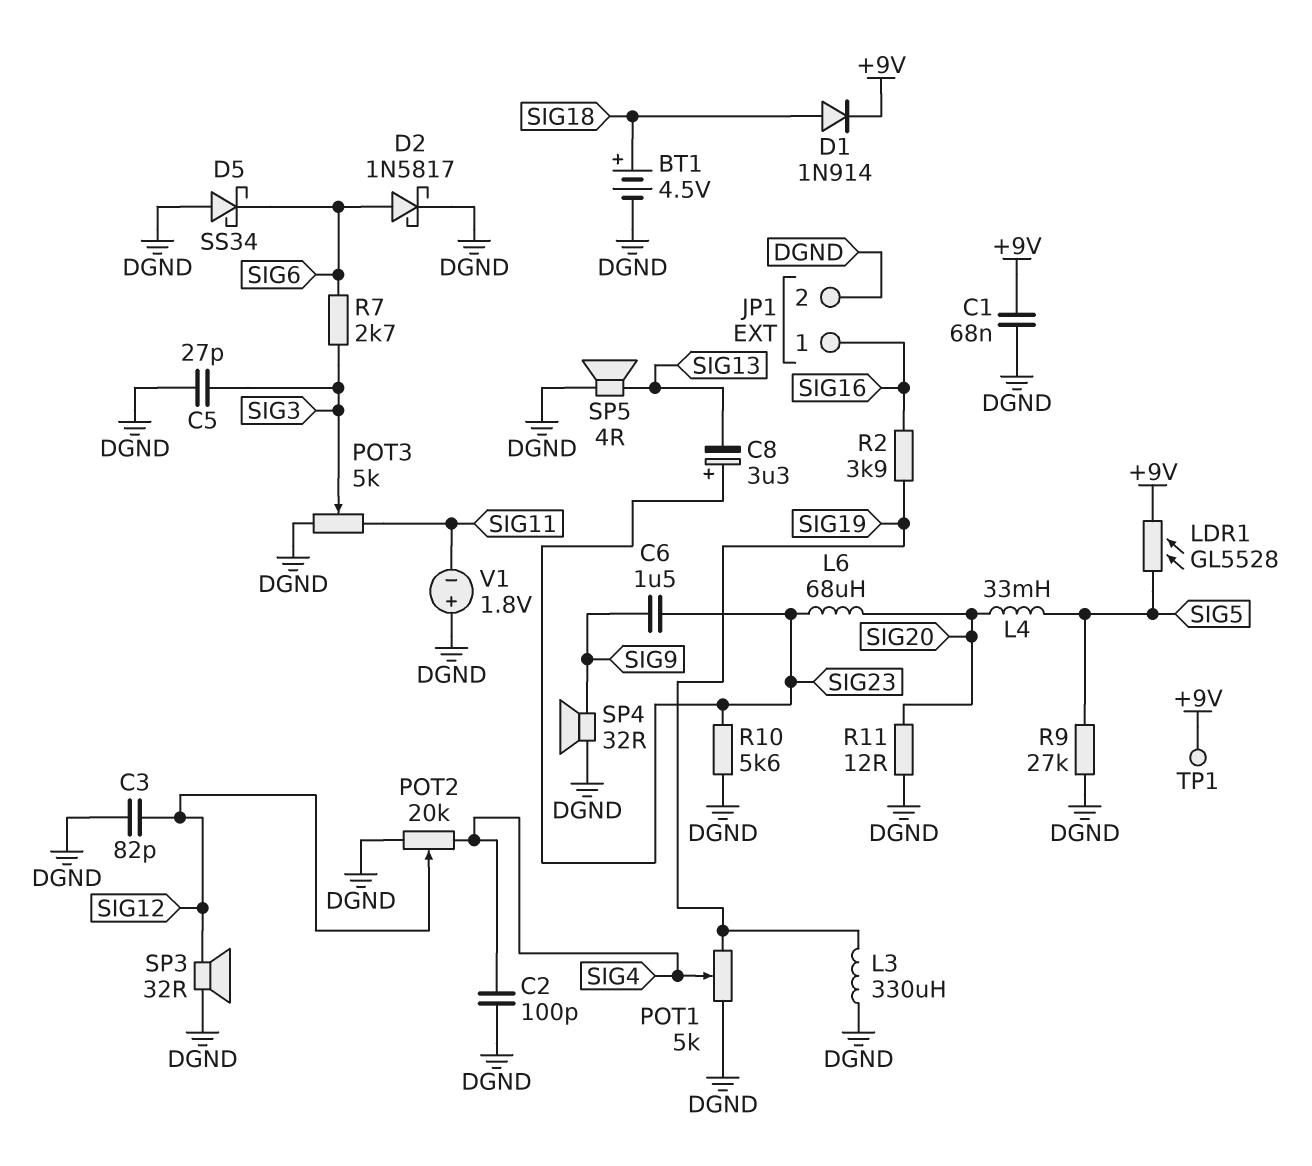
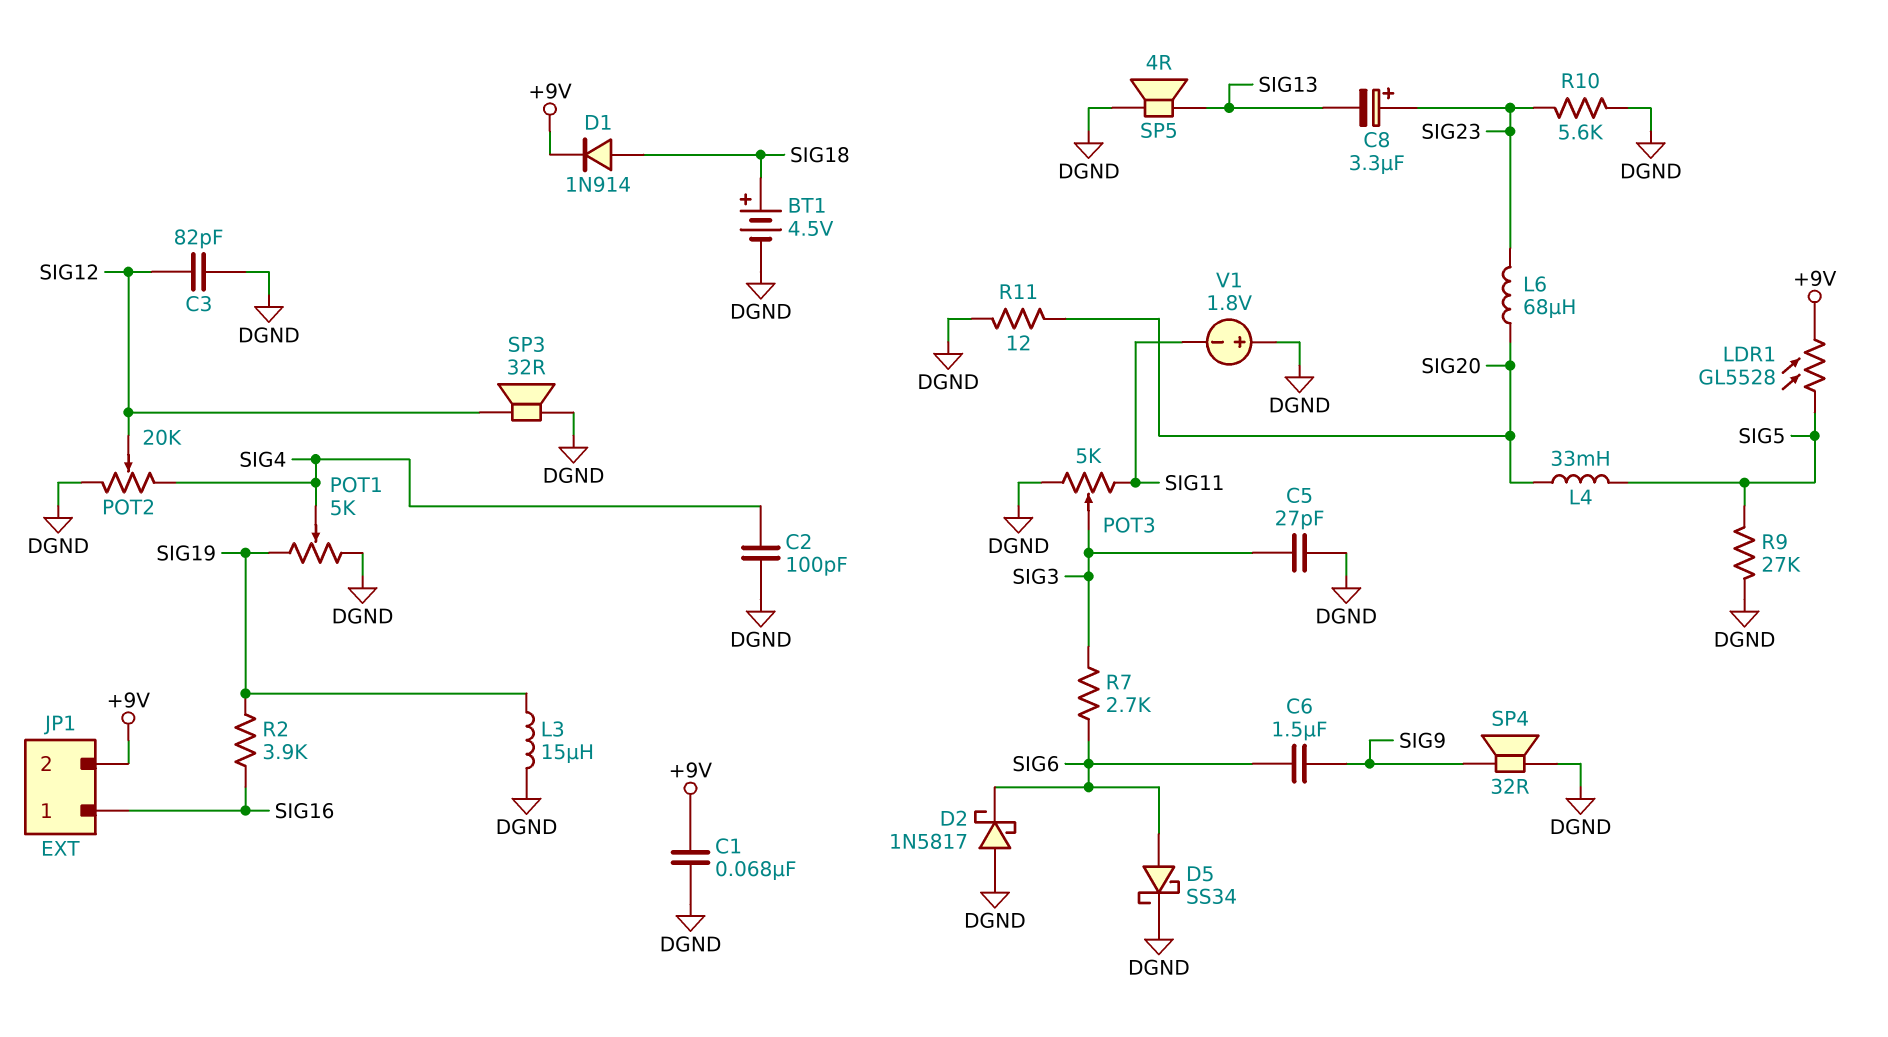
C6: 1.5uF (SIG9, SIG23) -> 1.5uF (SIG6, SIG9)
D2: schottky 1N5817 (A SIG6, K DGND) -> schottky 1N5817 (A DGND, K SIG6)
D5: schottky SS34 (A DGND, K SIG6) -> schottky SS34 (A SIG6, K DGND)
JP1 pin 2: DGND -> +9V
L3: 330uH (DGND, SIG19) -> 15uH (DGND, SIG19)
TP1: test point (+9V) -> none

